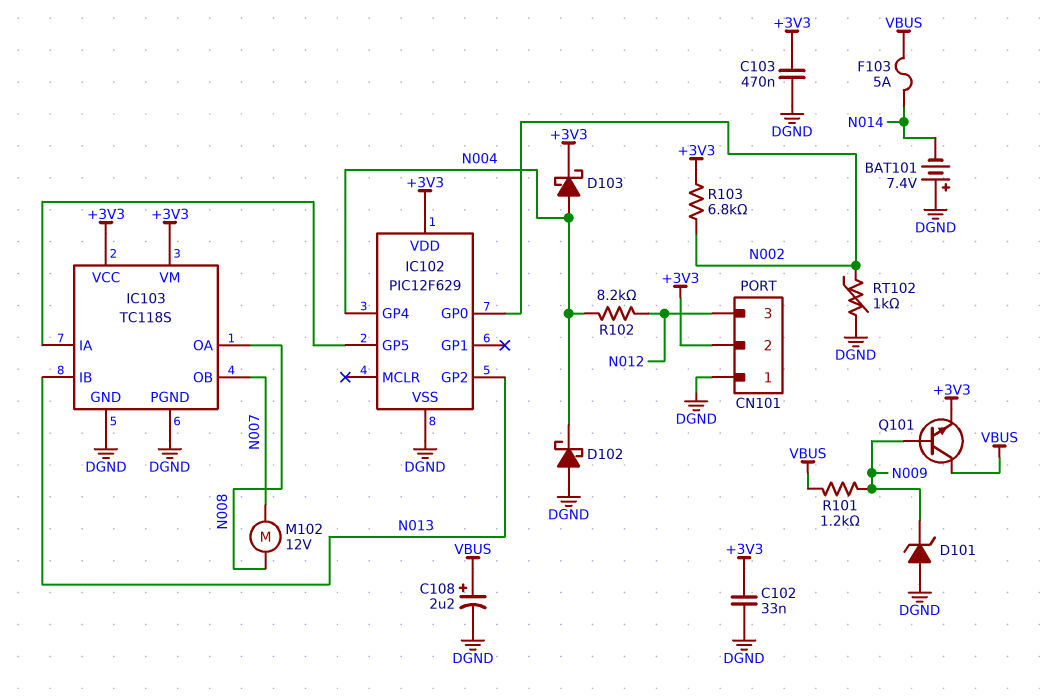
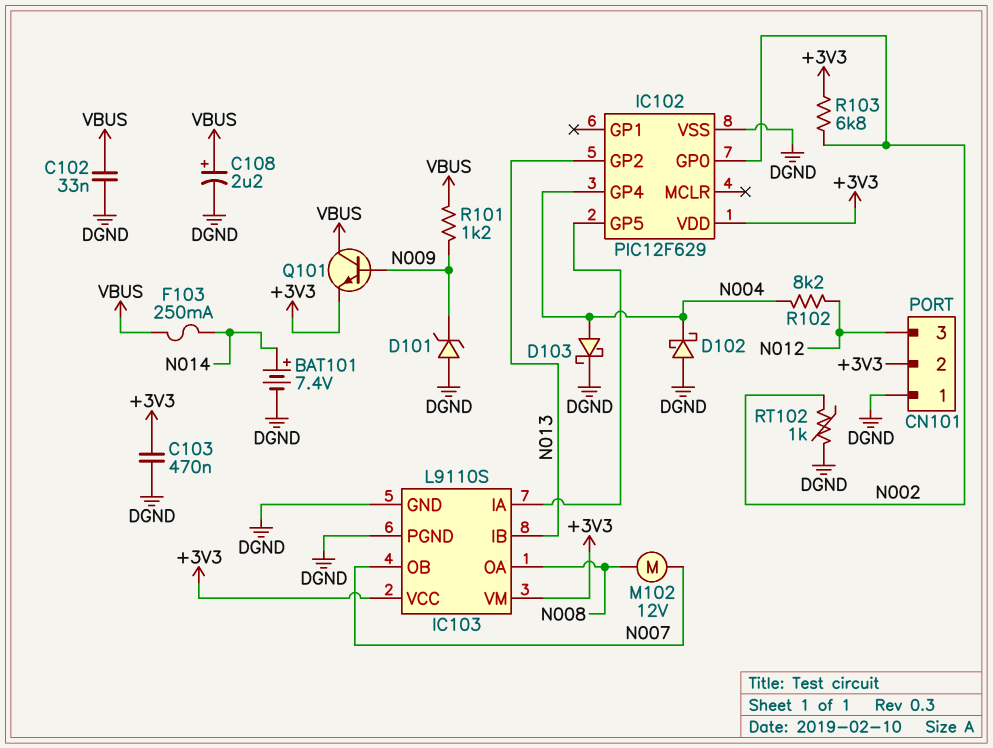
BAT101: 7.4V (plus DGND, minus N014) -> 7.4V (plus N014, minus DGND)
C102: 33nF (+3V3, DGND) -> 33nF (DGND, VBUS)
D103: schottky (A N004, K +3V3) -> schottky (A N004, K DGND)
F103: 5A (N014, VBUS) -> 250mA (N014, VBUS)
IC103: TC118S -> L9110S

